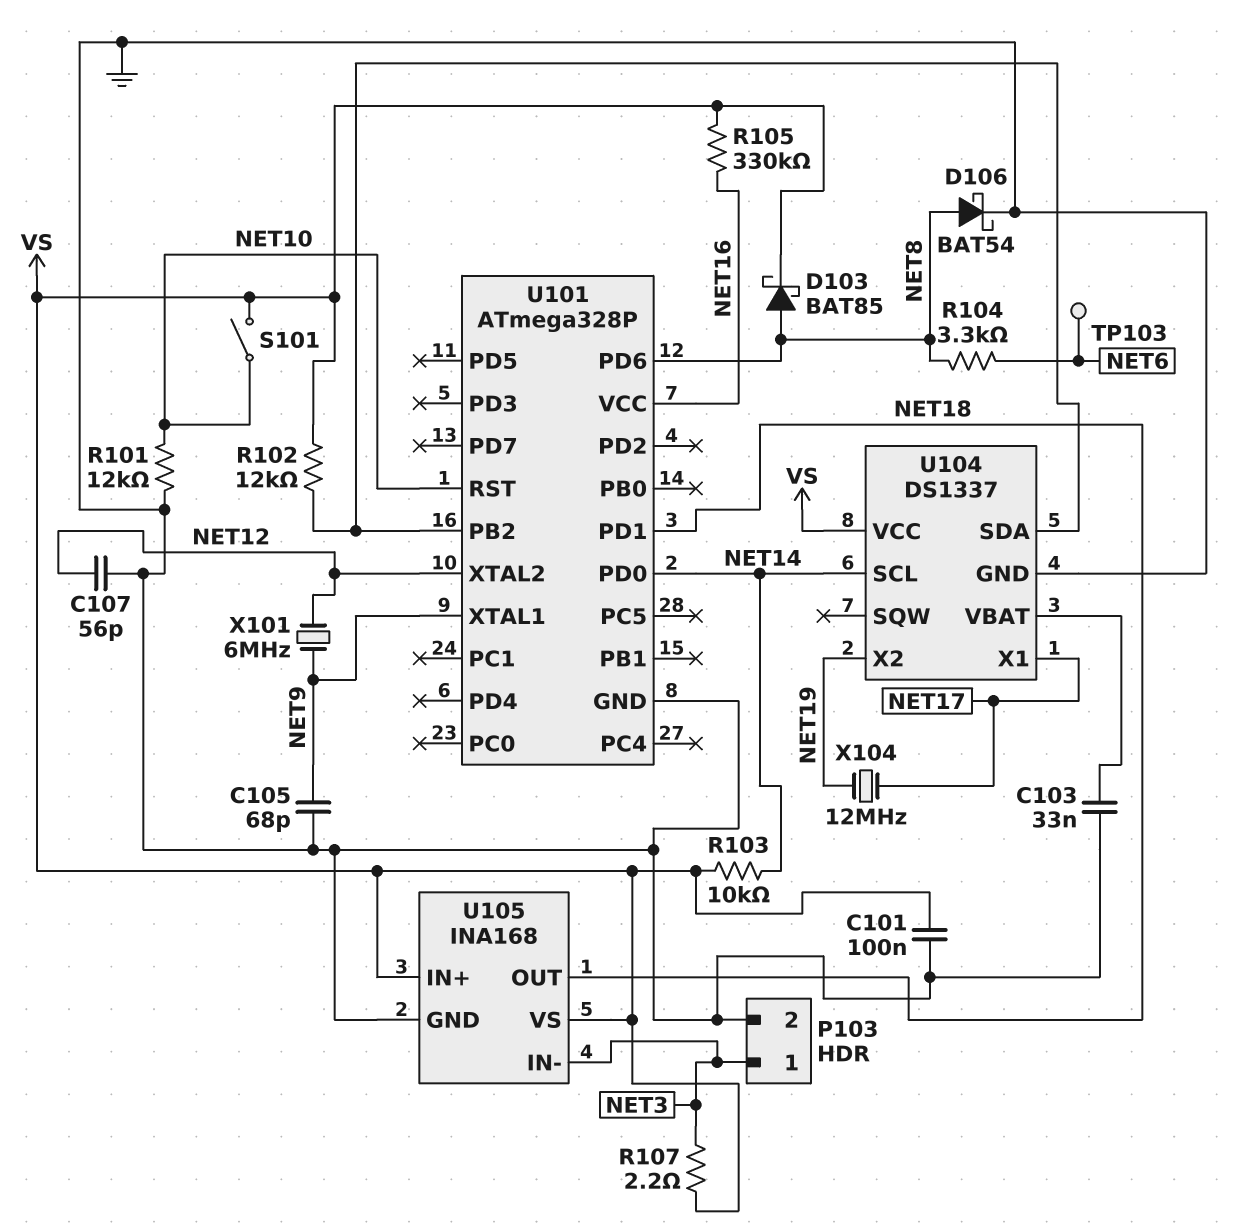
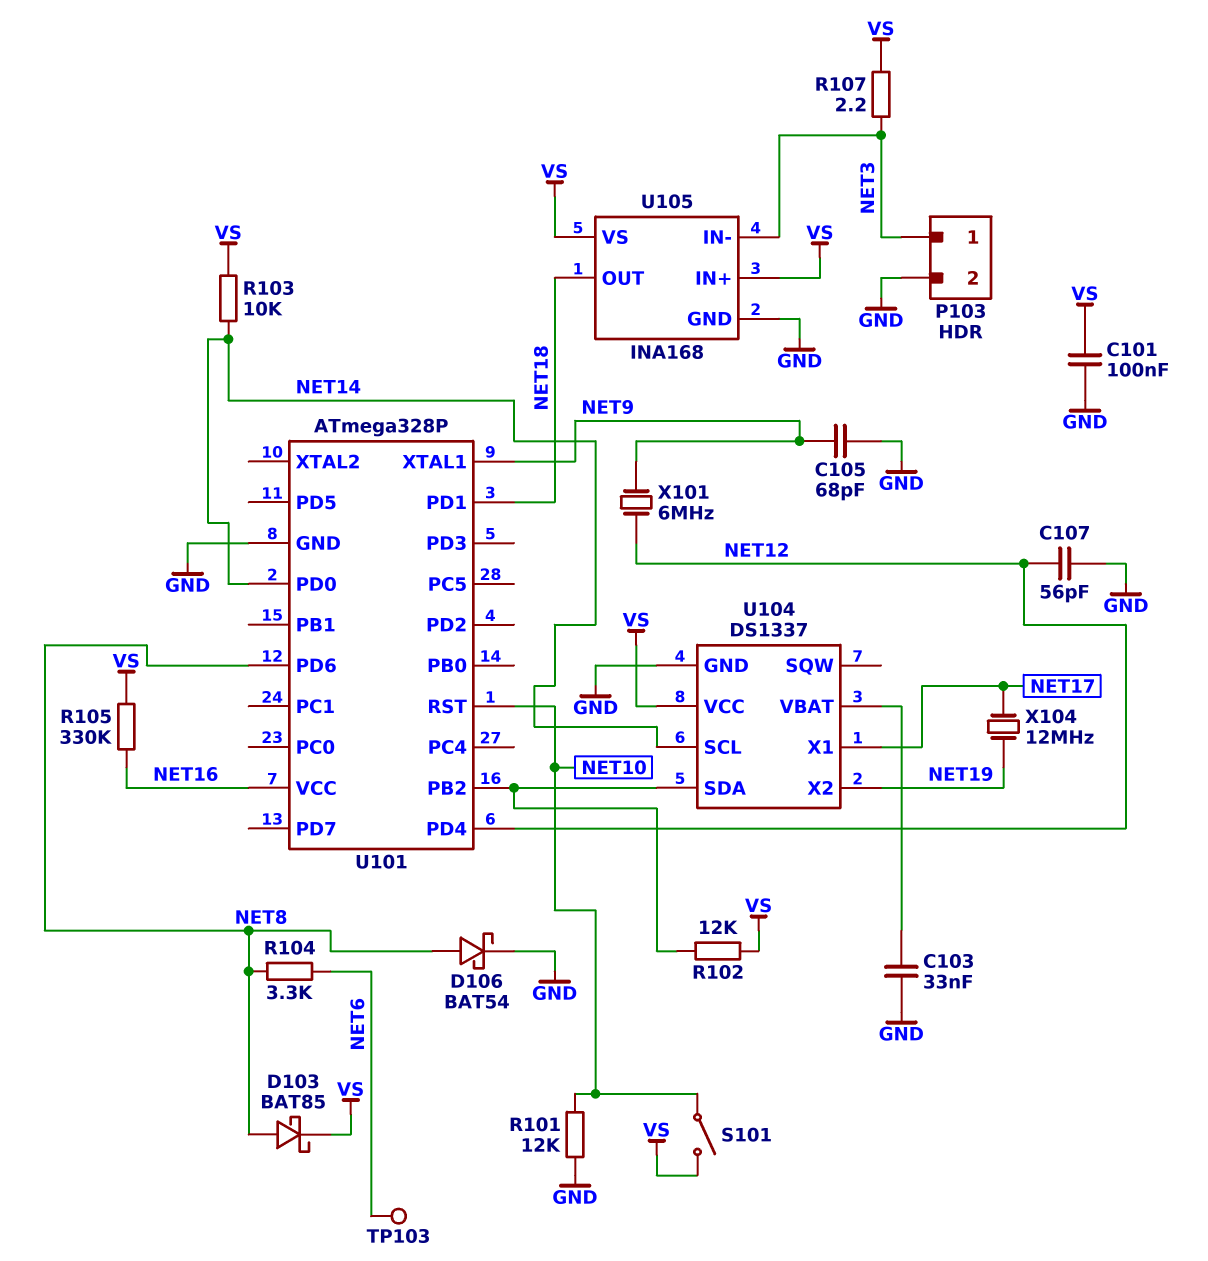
U101 pin PD4: none -> NET12
U101 pin XTAL2: NET12 -> none

